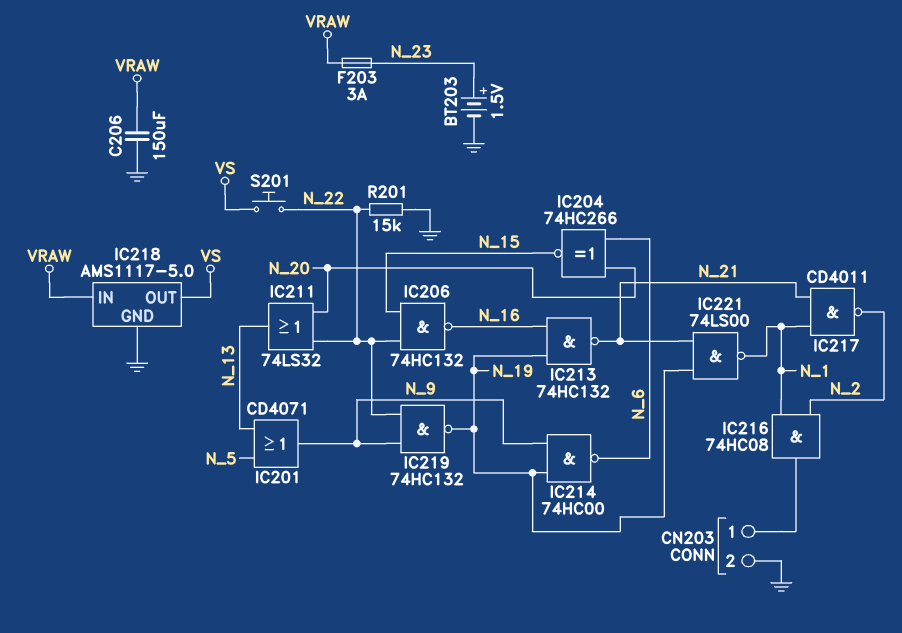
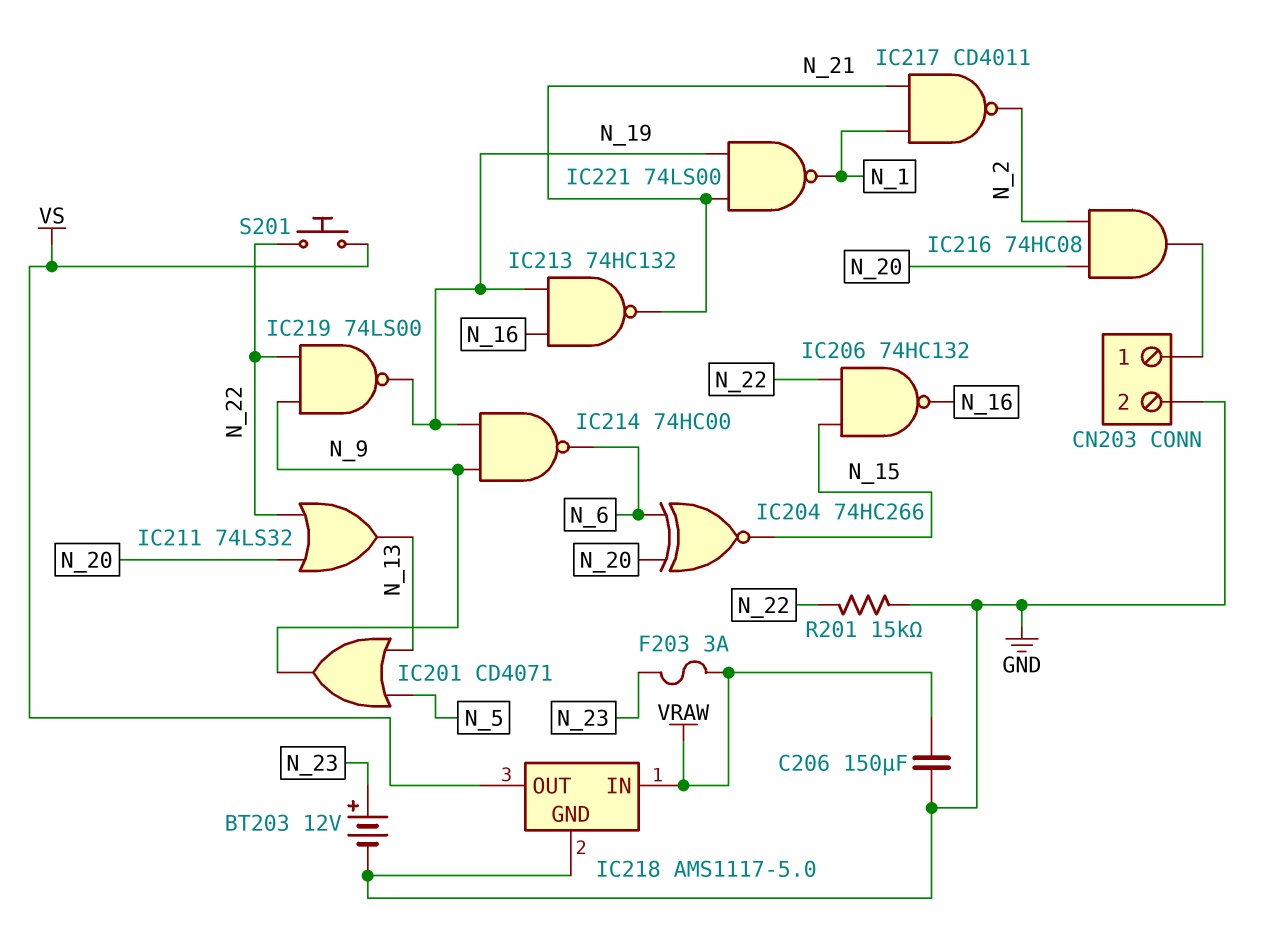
BT203: 1.5V (plus N_23, minus GND) -> 12V (plus N_23, minus GND)
IC216: AND 74HC08 (in N_1, in N_2, out CN203/1) -> AND 74HC08 (in N_2, in N_20, out CN203/1)
IC219: NAND 74HC132 (in N_9, in N_22, out N_19) -> NAND 74LS00 (in N_9, in N_22, out N_19)

